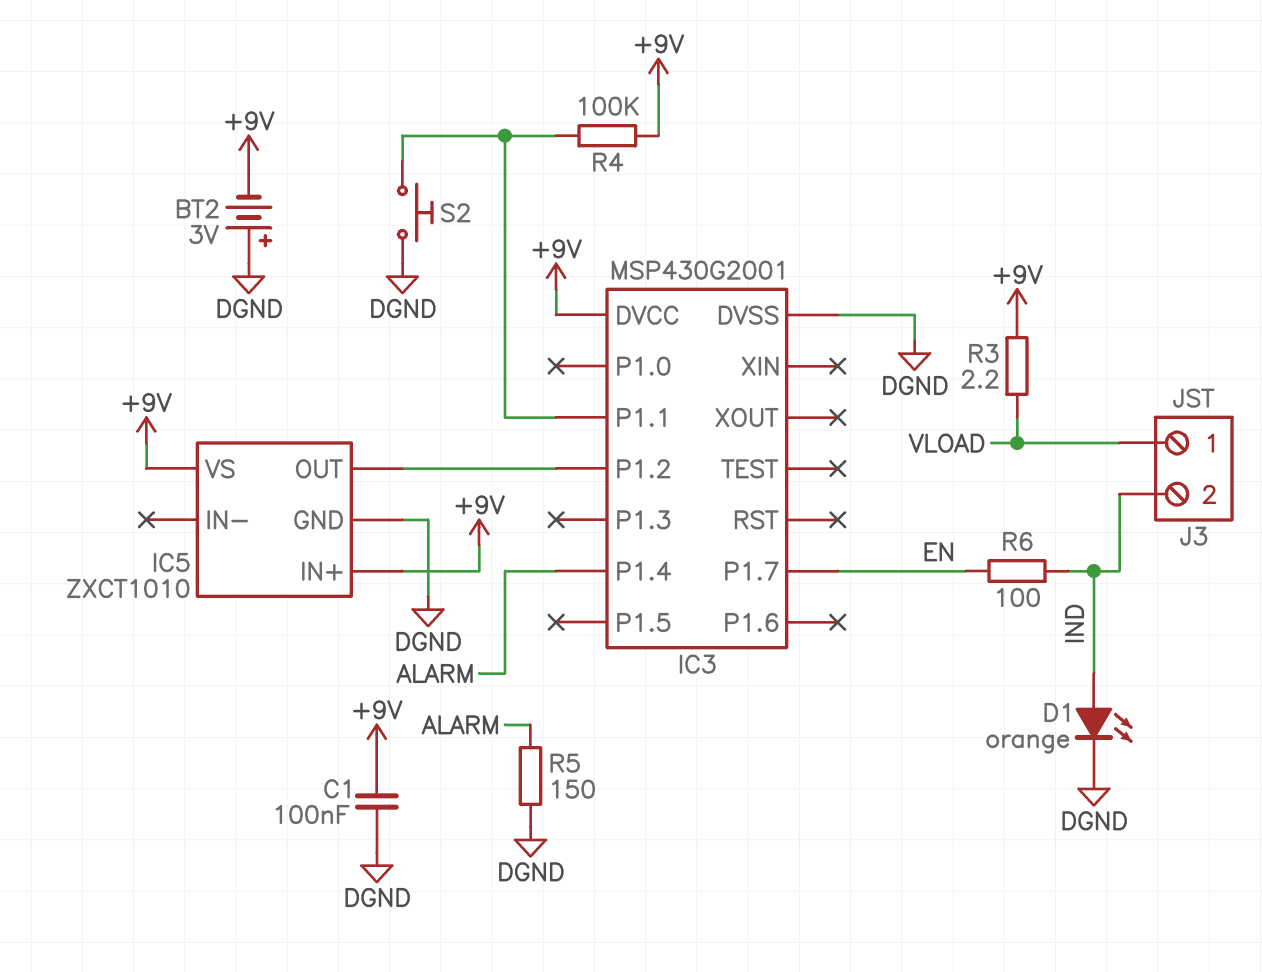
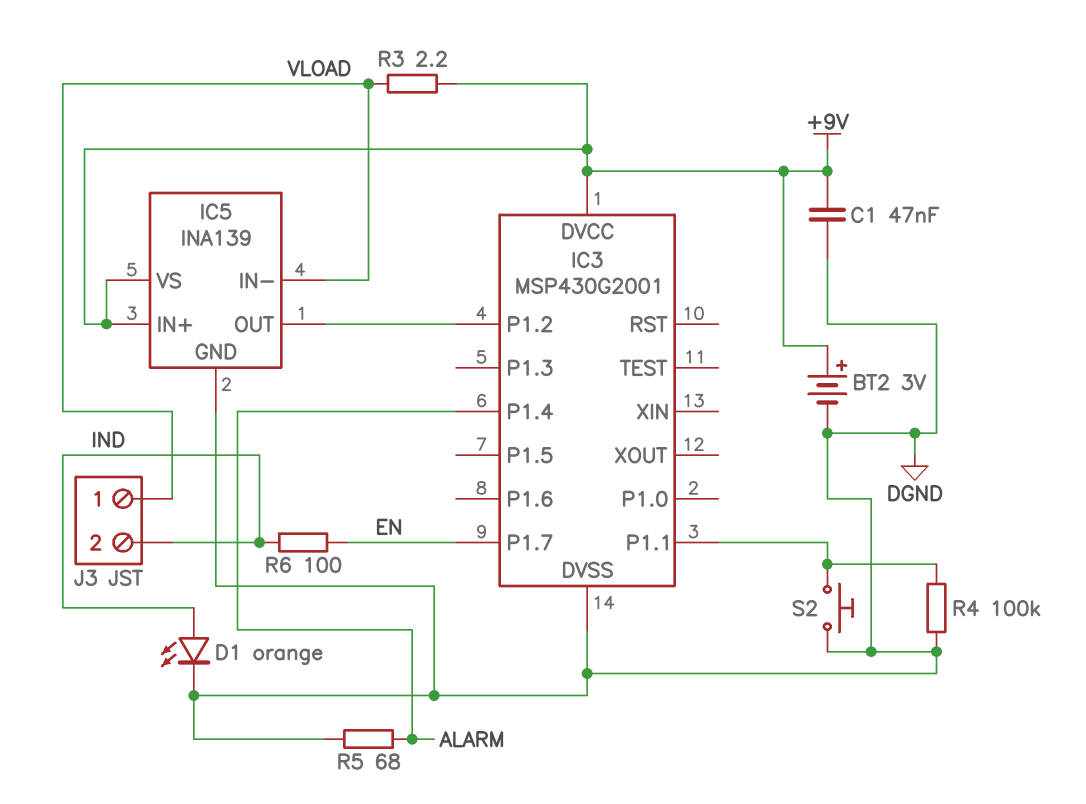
BT2: 3V (plus DGND, minus +9V) -> 3V (plus +9V, minus DGND)
C1: 100nF (+9V, DGND) -> 47nF (+9V, DGND)
IC5: ZXCT1010 -> INA139
IC5 pin IN-: none -> VLOAD
R4: 100k (+9V, IC3/P1.1) -> 100k (DGND, IC3/P1.1)
R5: 150 (ALARM, DGND) -> 68 (ALARM, DGND)

